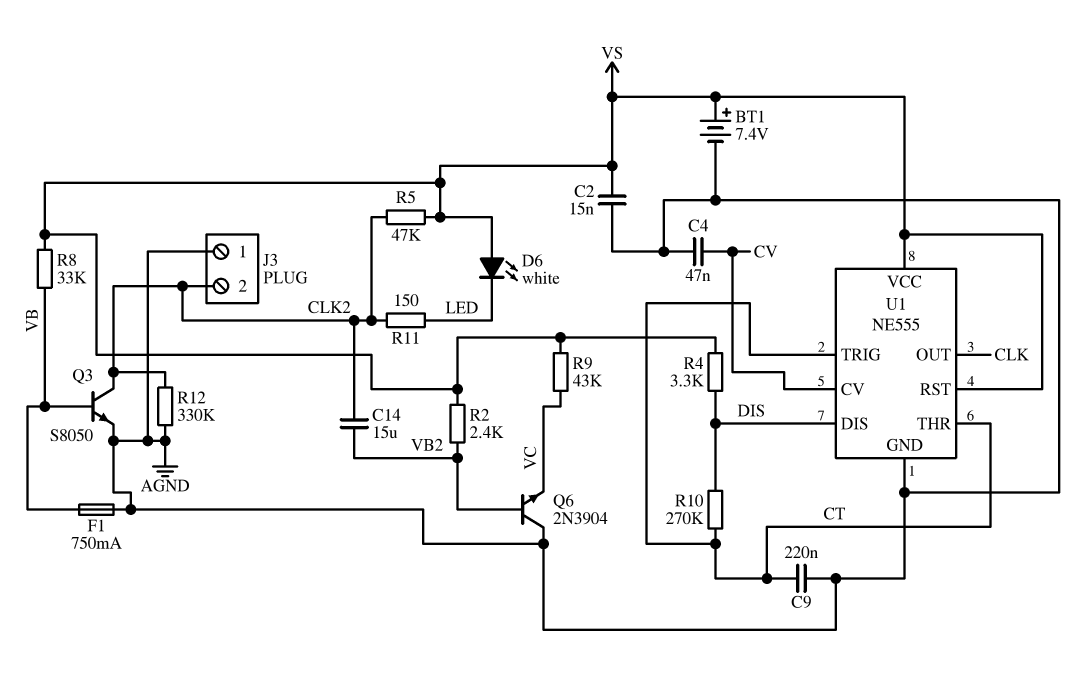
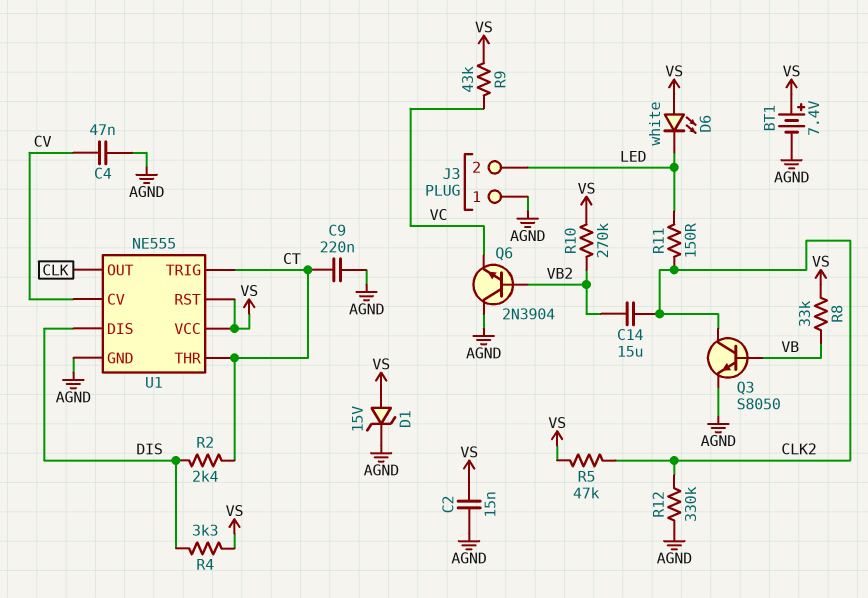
D1: none -> zener 15V (A VS, K AGND)
F1: 750mA (AGND, VB) -> none
J3 pin 2: CLK2 -> LED
R2: 2.4k (VB2, VS) -> 2.4k (CT, DIS)
R10: 270k (CT, DIS) -> 270k (VB2, VS)

